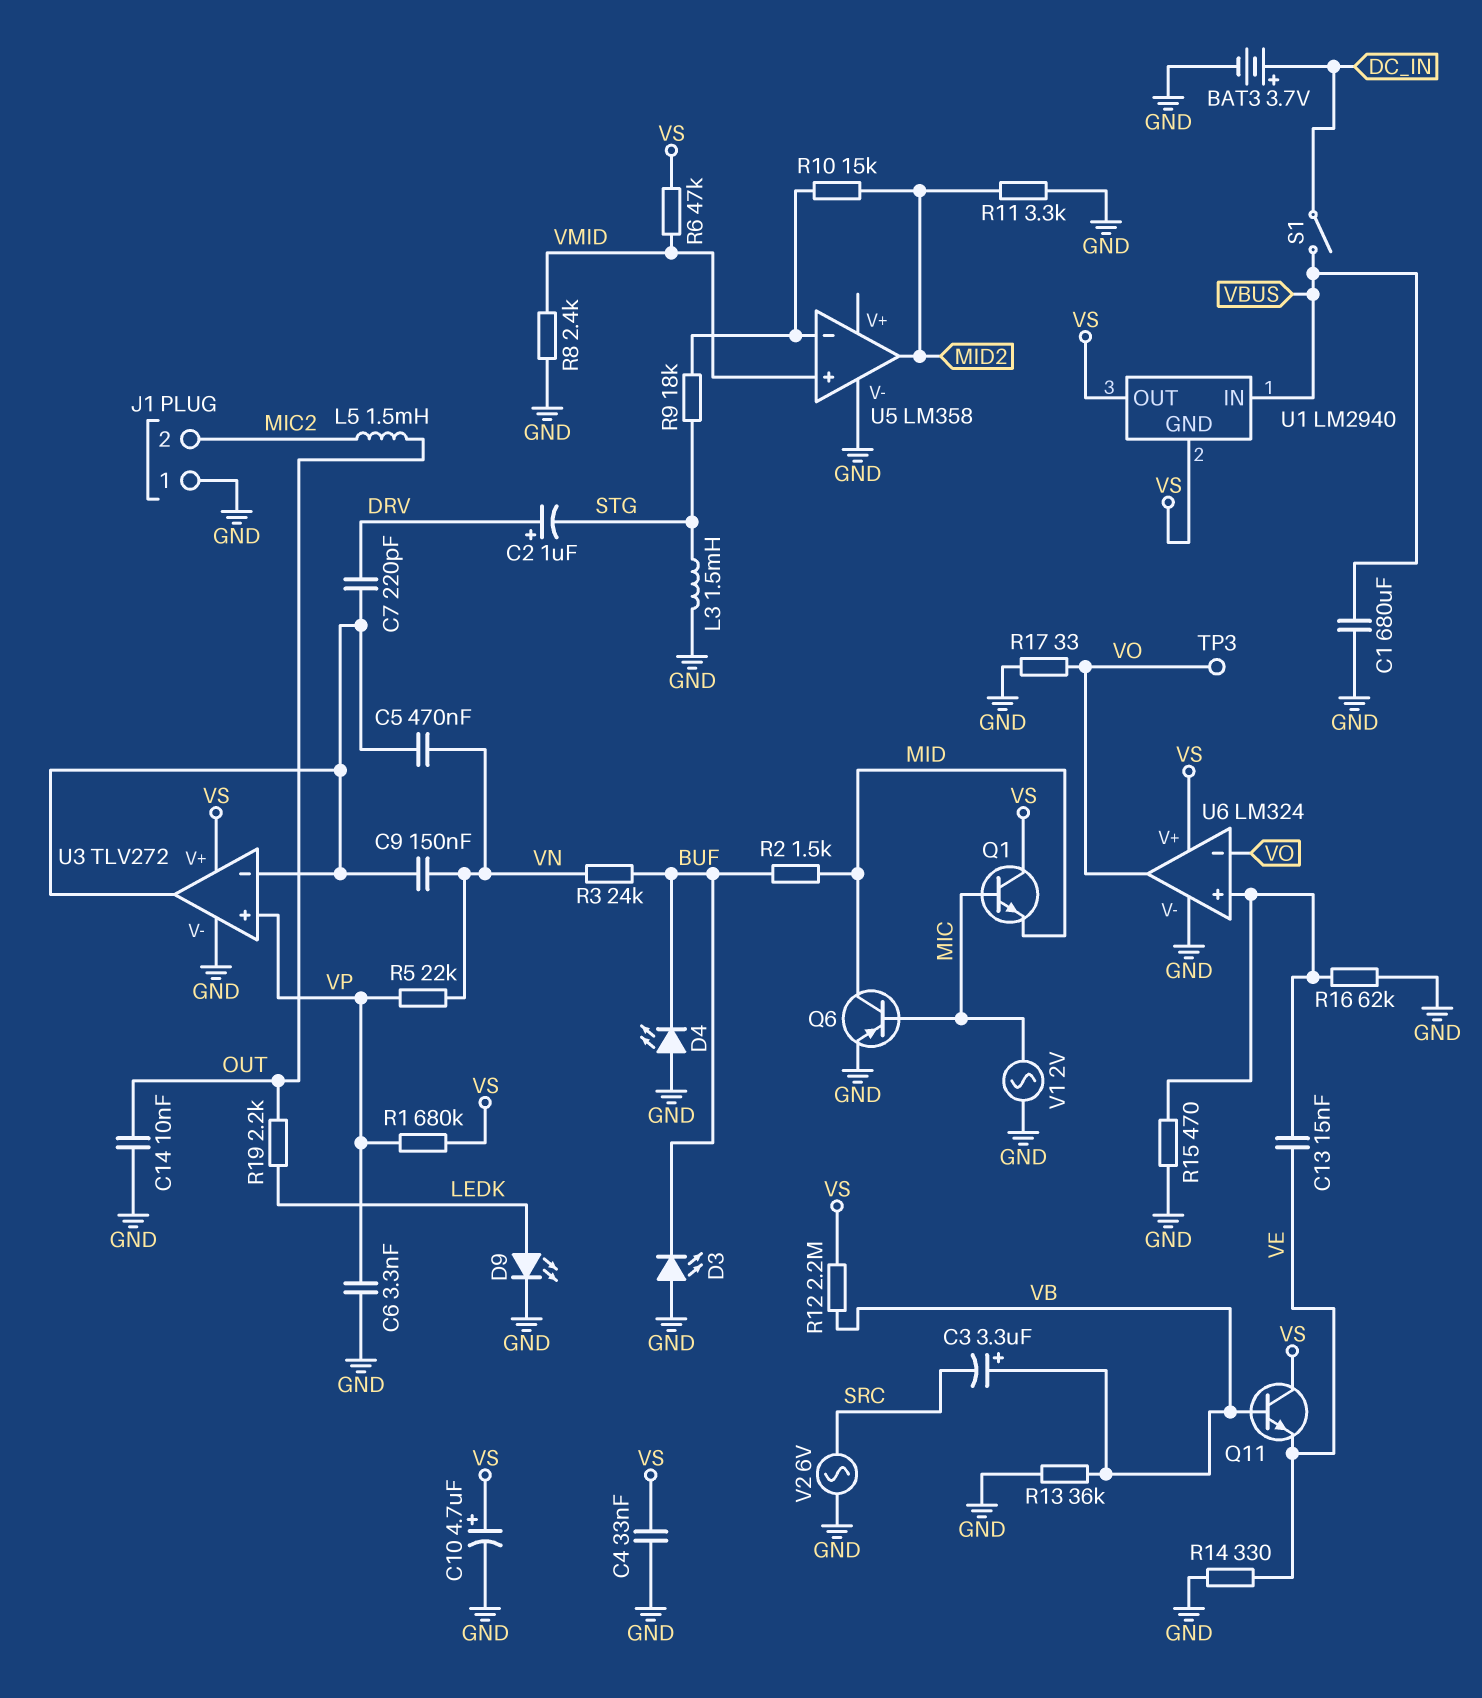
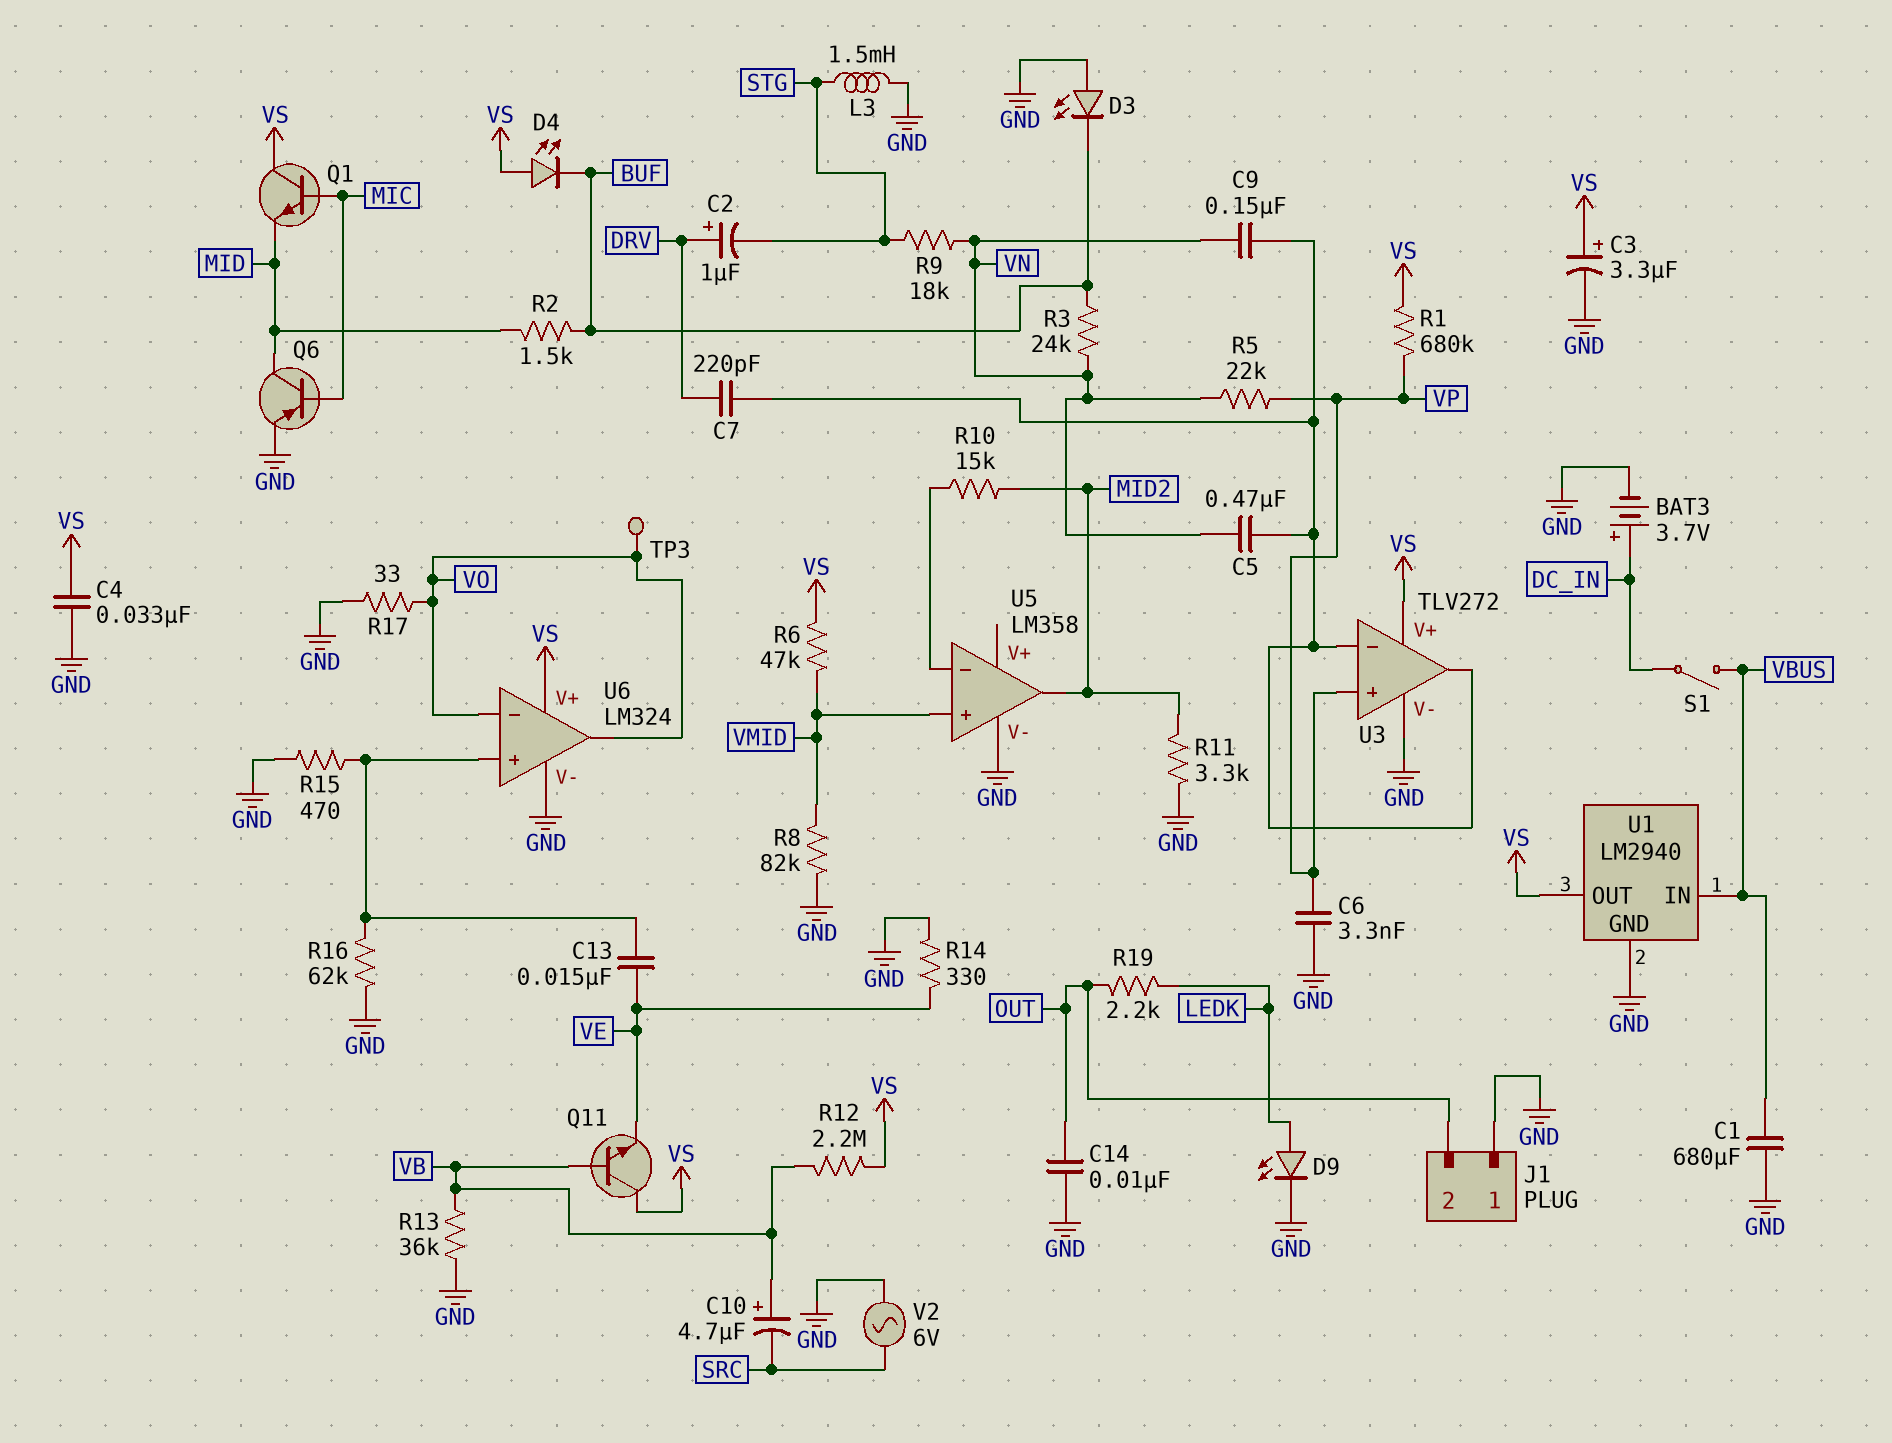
C3: 3.3uF (plus VB, minus SRC) -> 3.3uF (plus VS, minus GND)
C10: 4.7uF (plus VS, minus GND) -> 4.7uF (plus VB, minus SRC)
D4: LED (A GND, K BUF) -> LED (A VS, K BUF)
J1 pin 2: MIC2 -> OUT
L5: 1.5mH (MIC2, OUT) -> none
R8: 2.4k (GND, VMID) -> 82k (GND, VMID)
R9: 18k (STG, U5/in-) -> 18k (STG, VN)
U1 pin GND: VS -> GND
V1: AC 2V (GND, MIC) -> none

